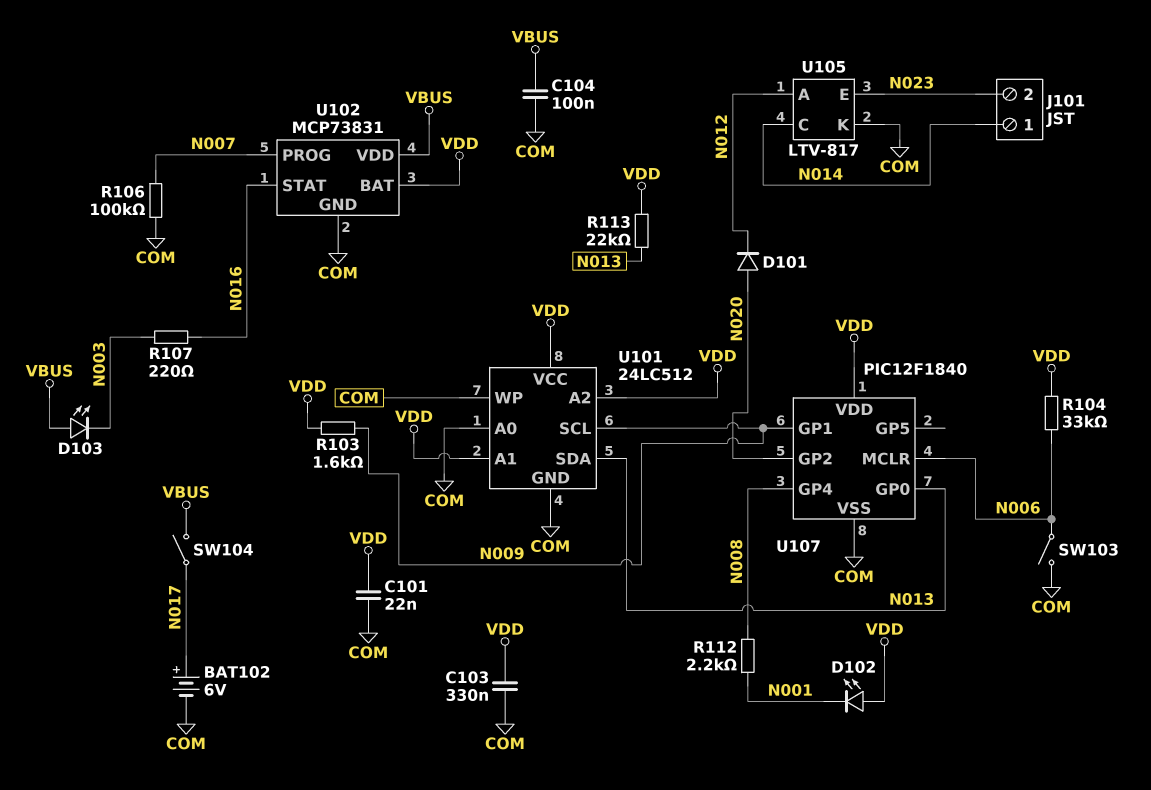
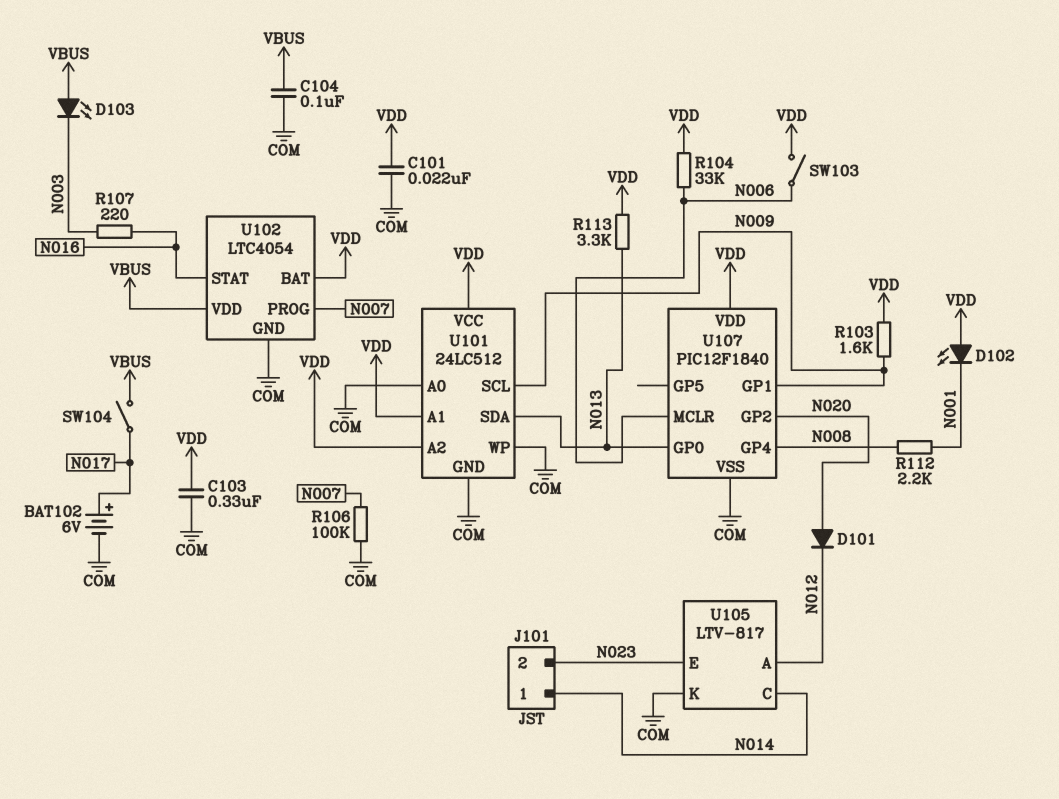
R113: 22k (N013, VDD) -> 3.3k (N013, VDD)
SW103: switch (COM, N006) -> switch (N006, VDD)
U102: MCP73831 -> LTC4054

